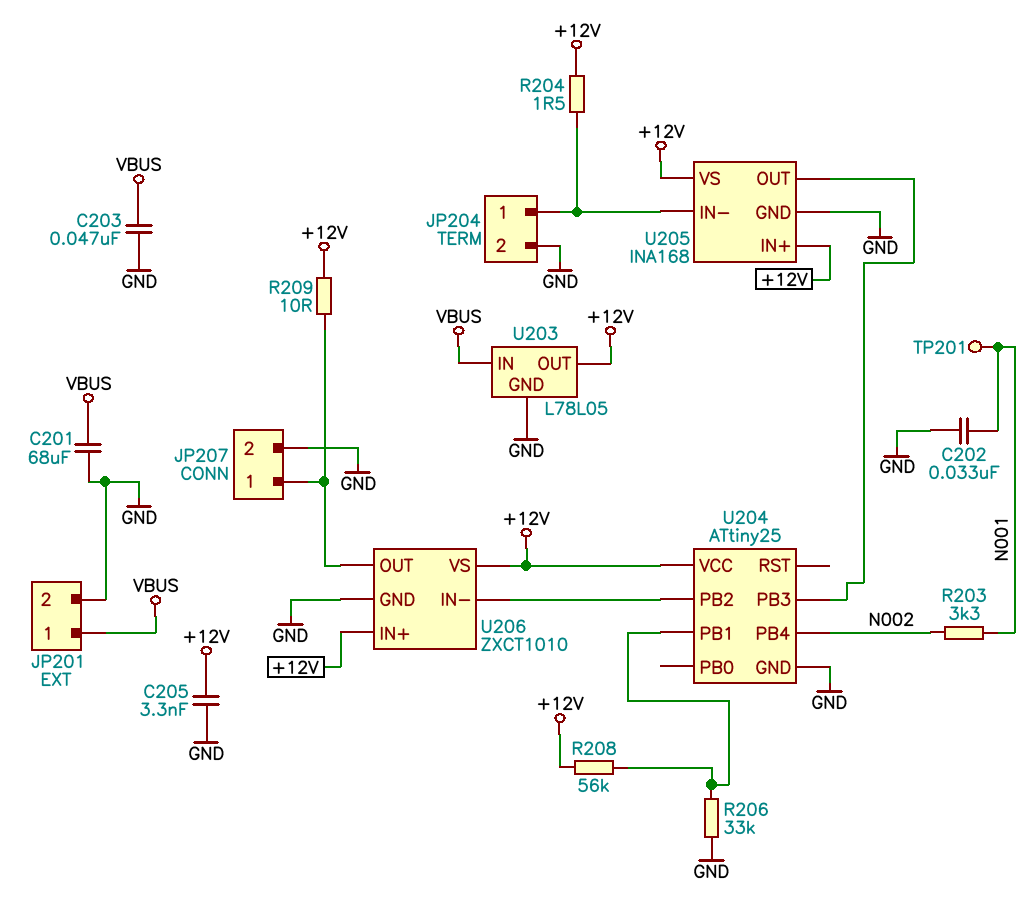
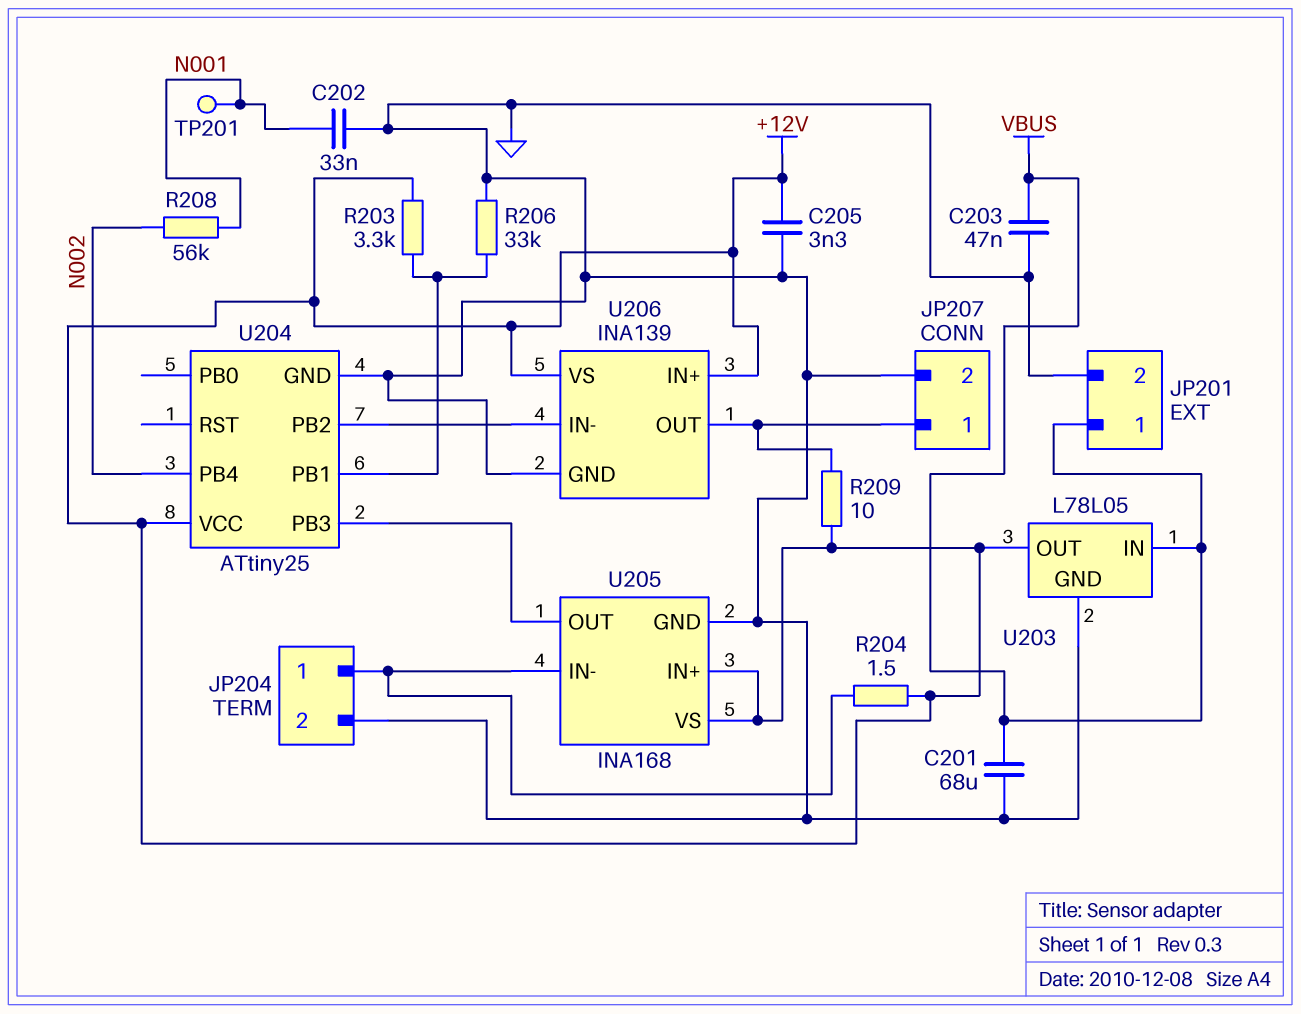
R203: 3.3k (N001, N002) -> 3.3k (+12V, U204/PB1)
R208: 56k (+12V, U204/PB1) -> 56k (N001, N002)
U206: ZXCT1010 -> INA139

